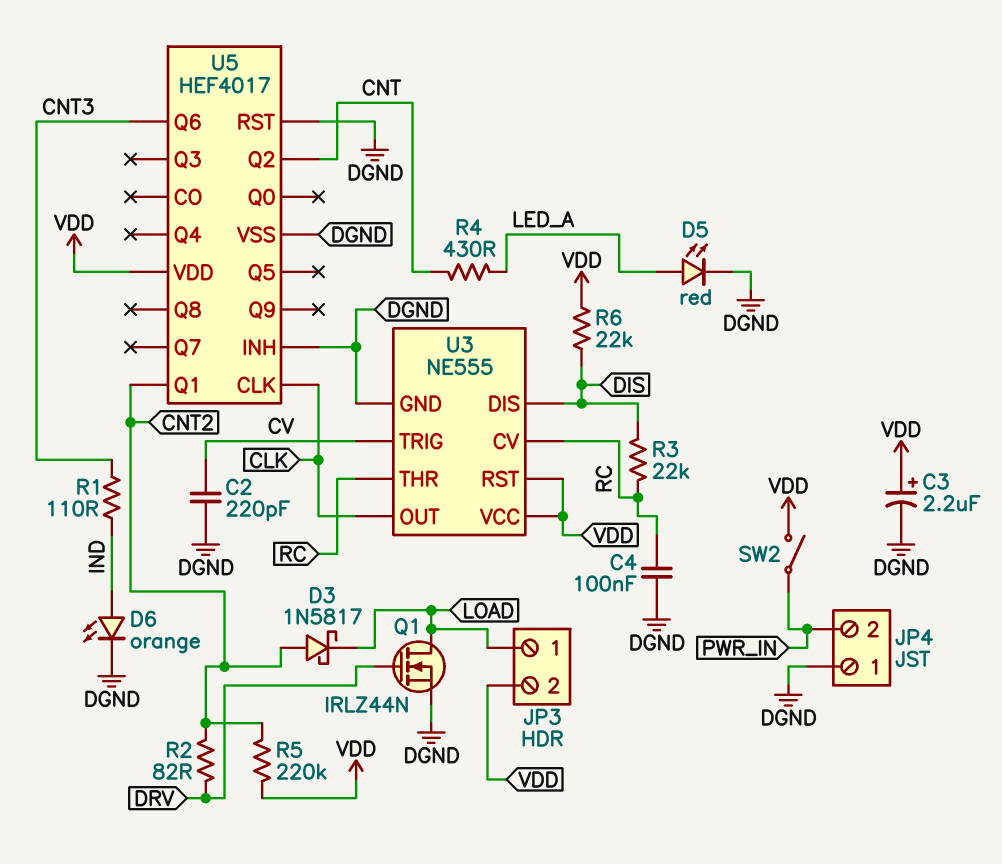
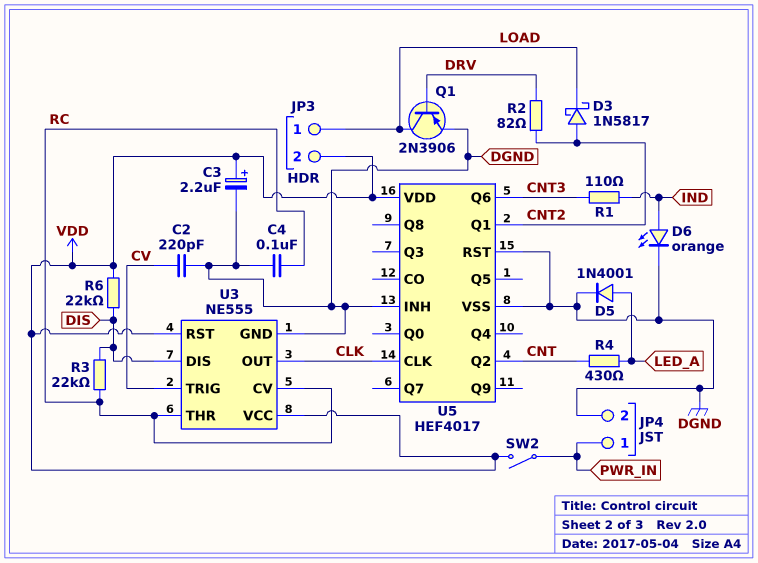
D5: LED red (A LED_A, K DGND) -> diode 1N4001 (A LED_A, K DGND)
JP4 pin 1: DGND -> PWR_IN
JP4 pin 2: PWR_IN -> DGND
Q1: NMOS IRLZ44N (G DRV, D LOAD, S DGND) -> PNP 2N3906 (B DRV, C LOAD, E DGND)
R5: 220k (CNT2, VDD) -> none

